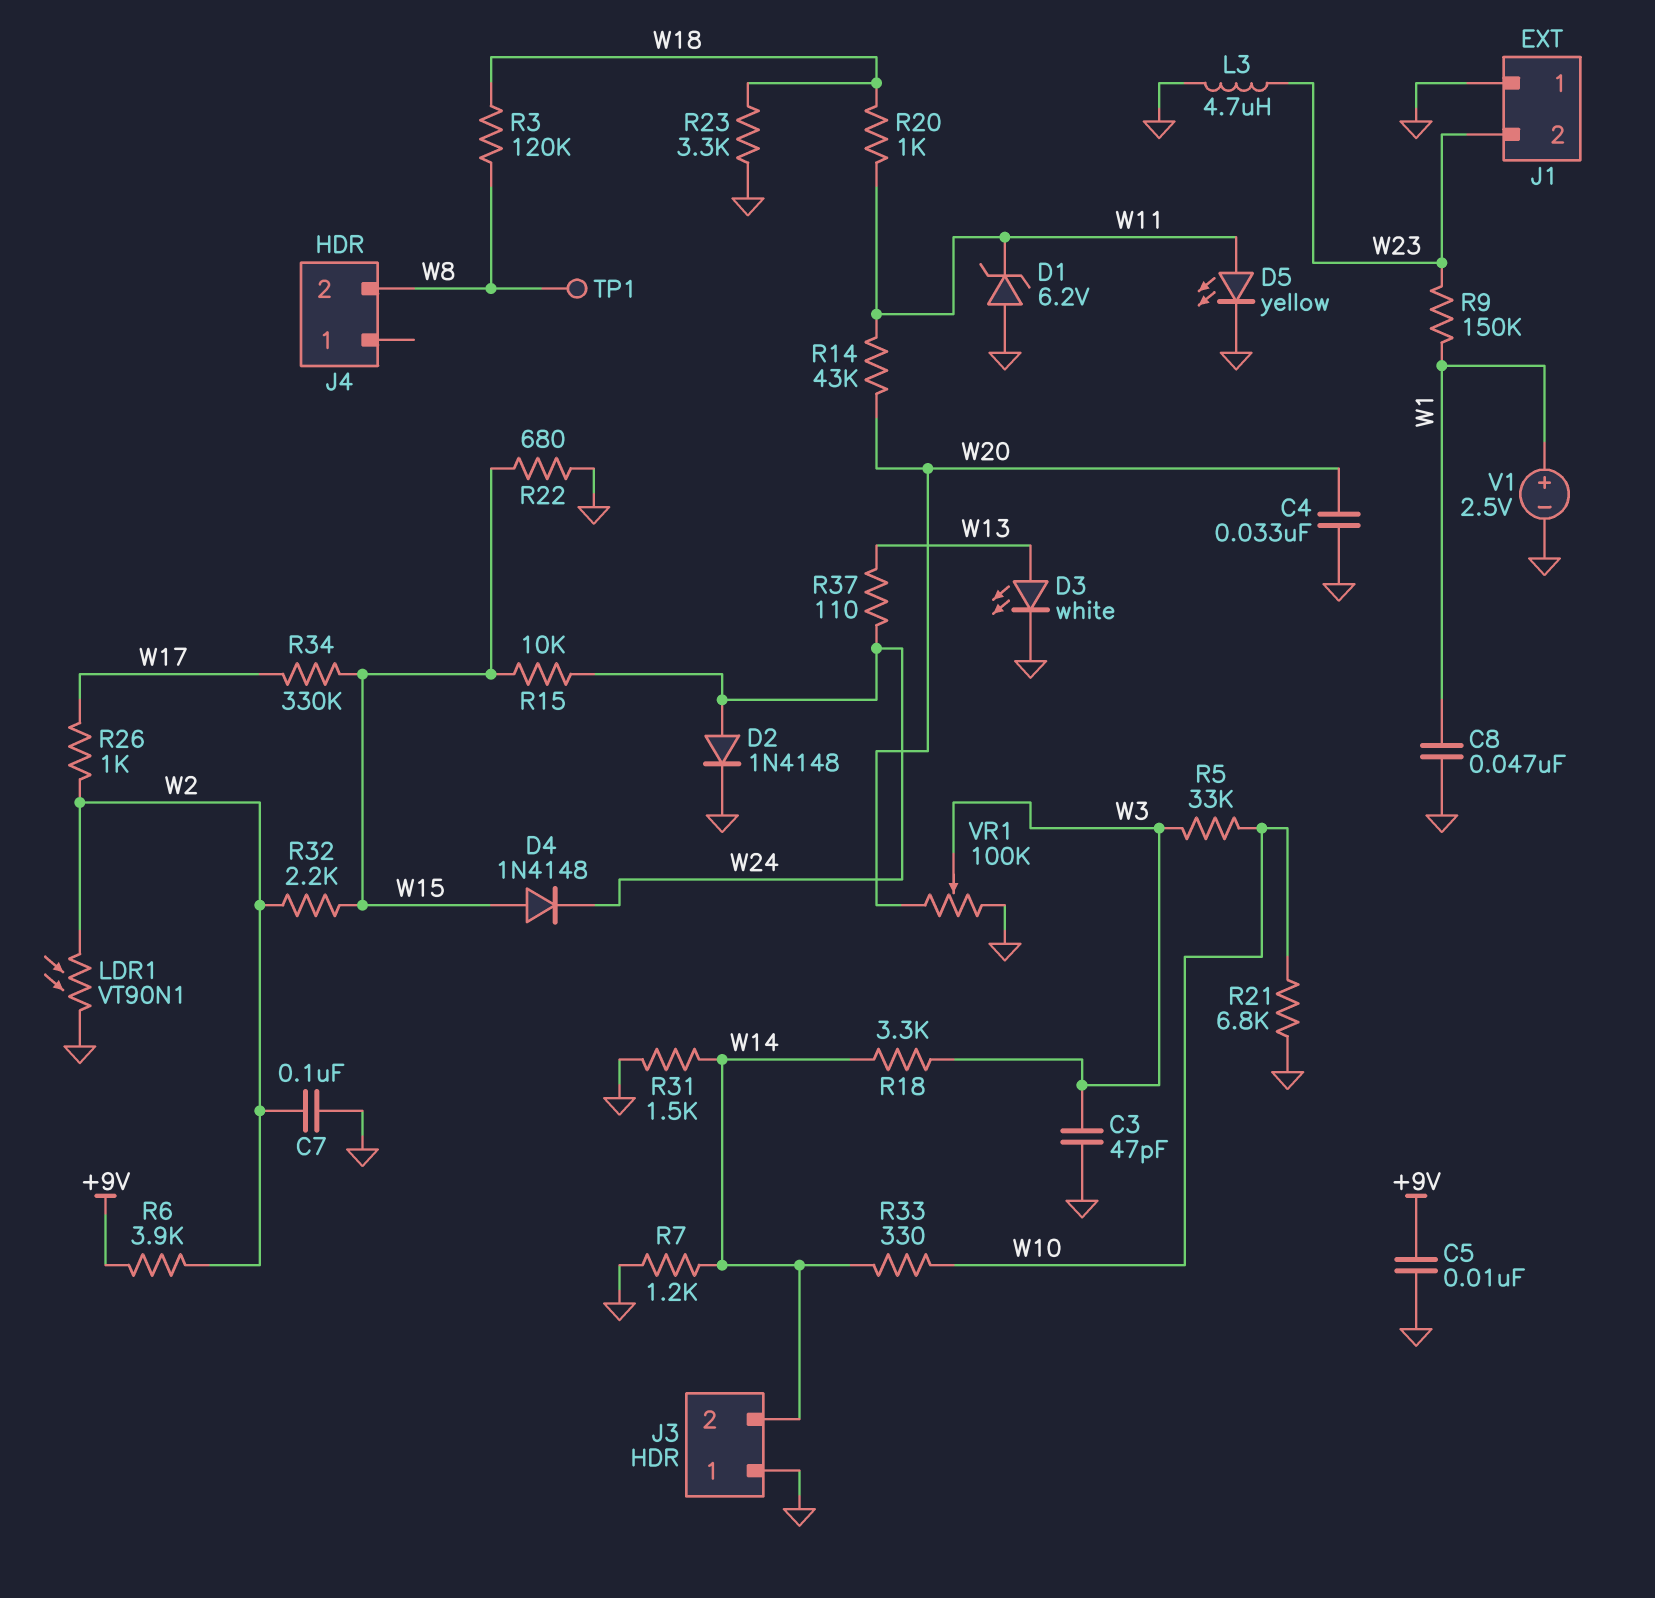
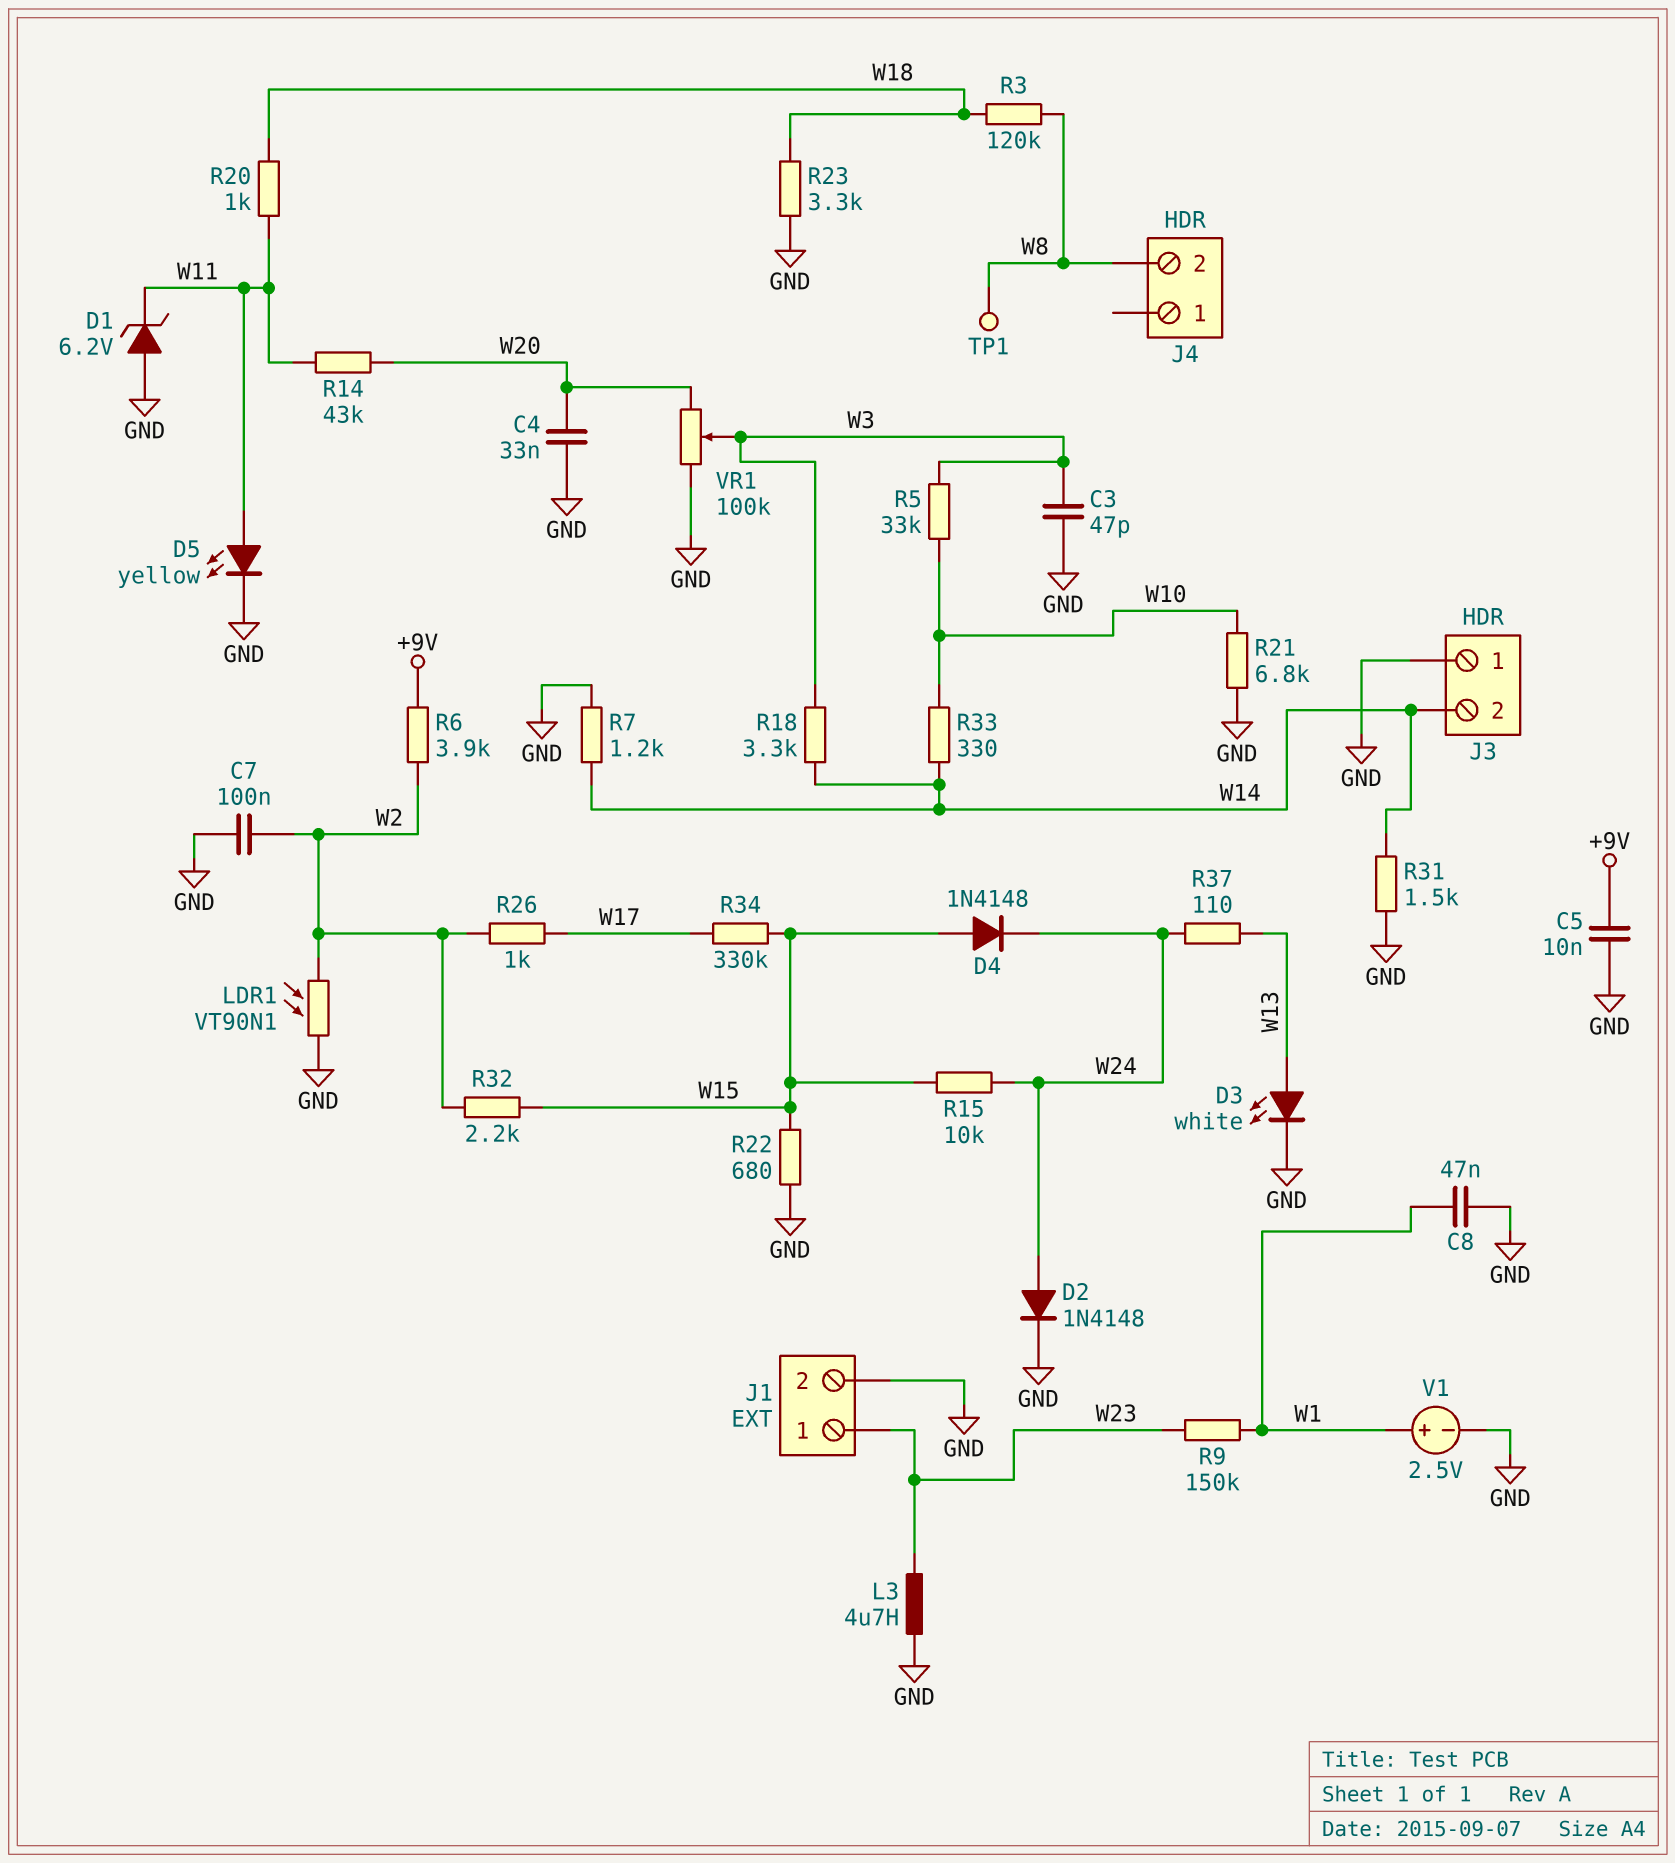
J1 pin 1: GND -> W23
J1 pin 2: W23 -> GND

